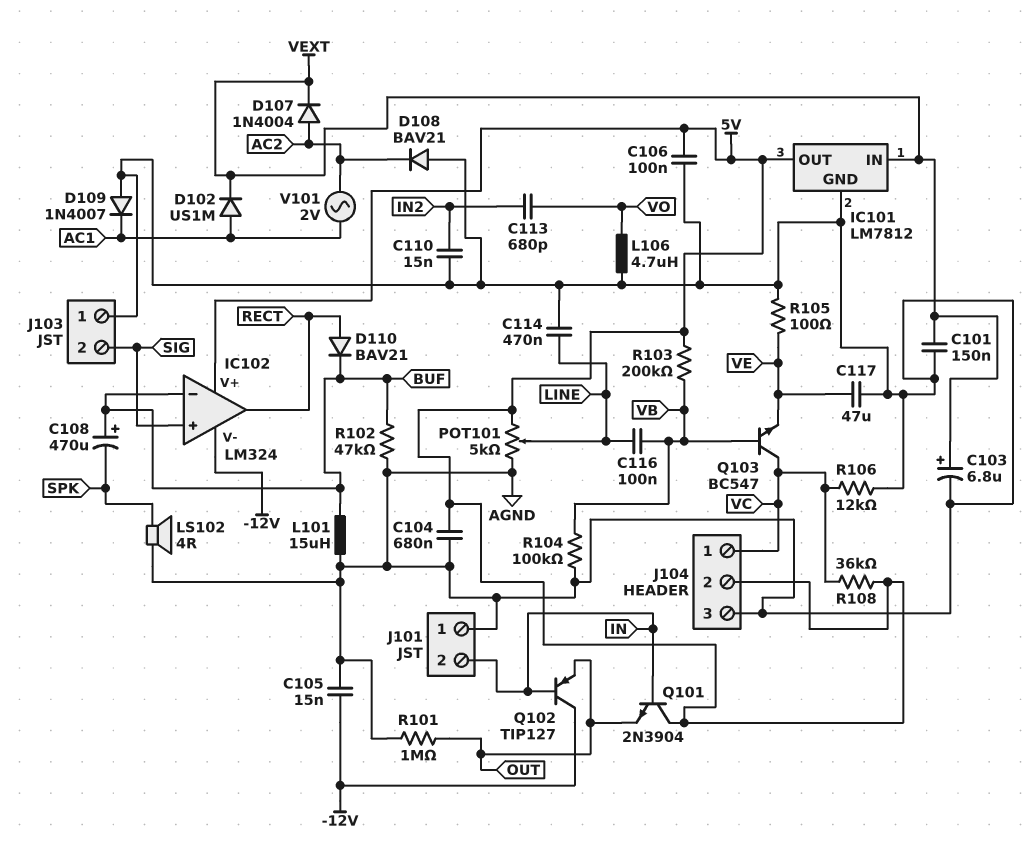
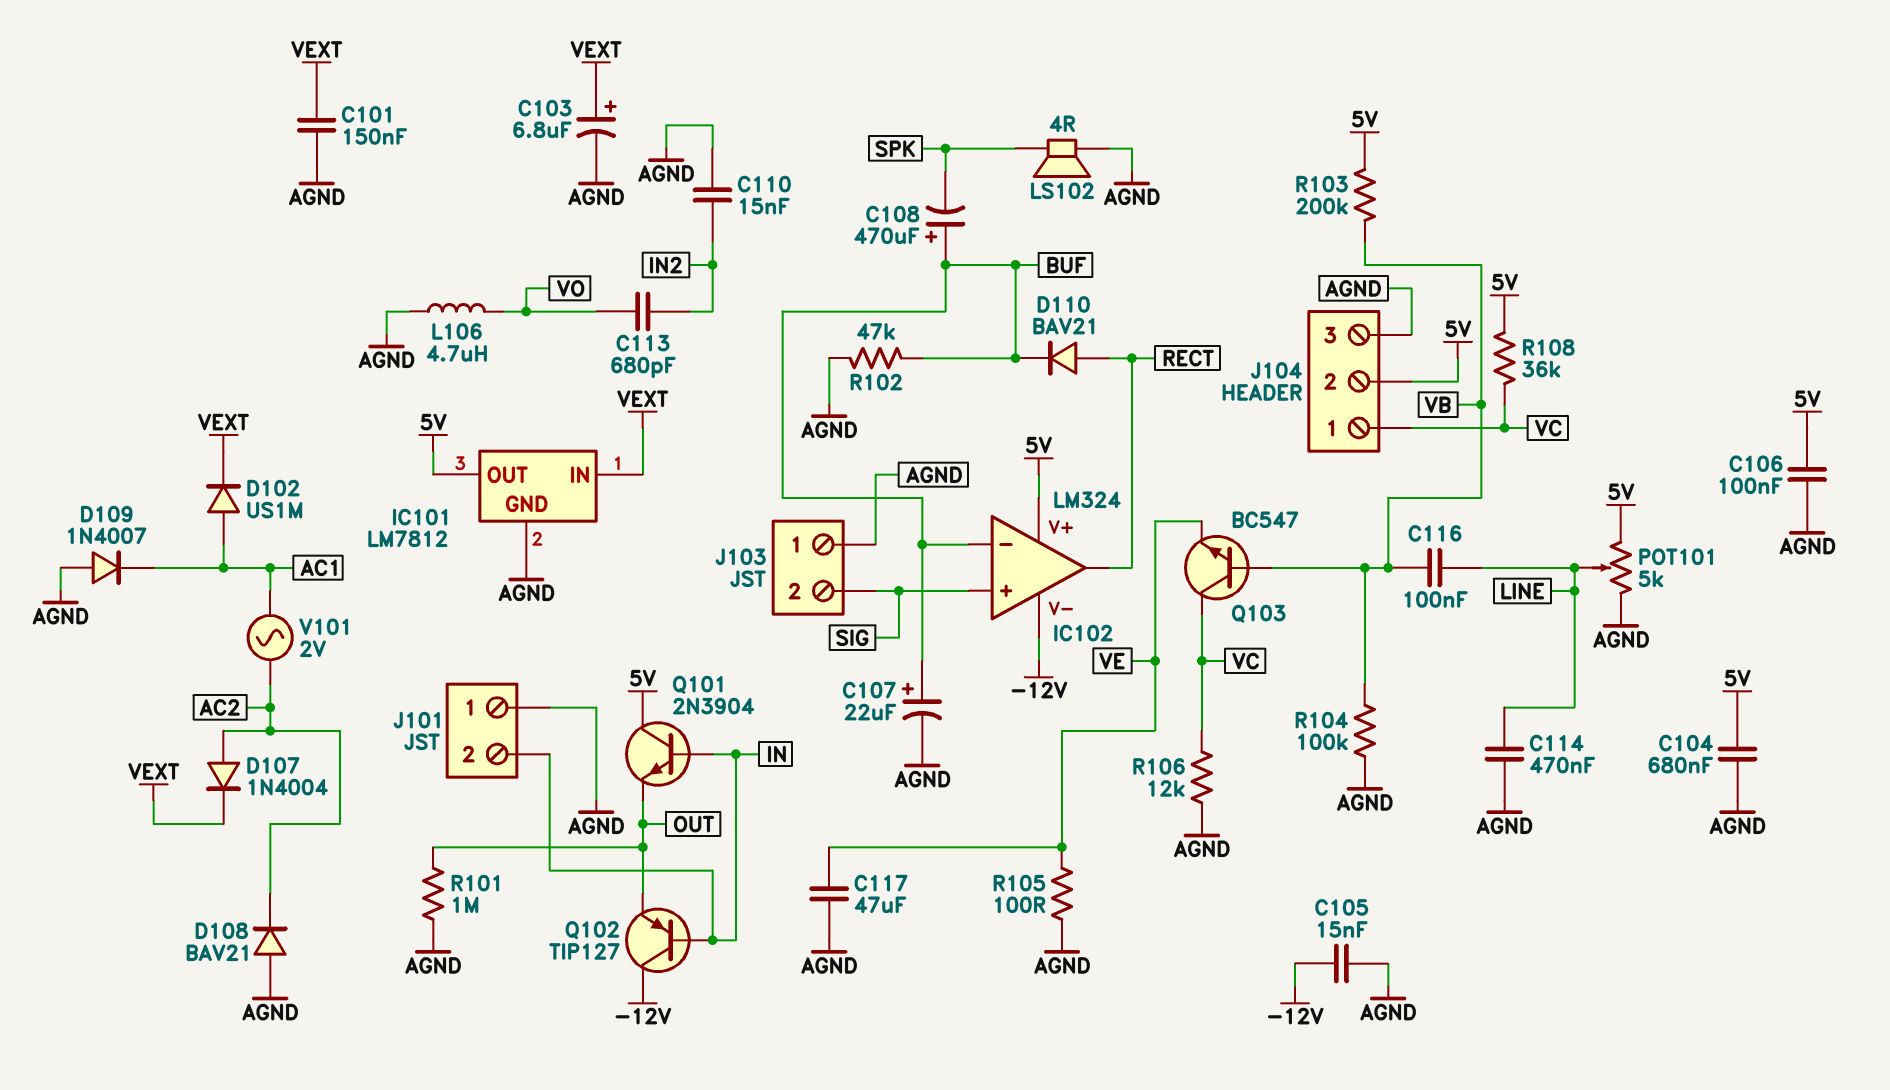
C107: none -> 22uF (plus BUF, minus AGND)
L101: 15uH (AGND, BUF) -> none

